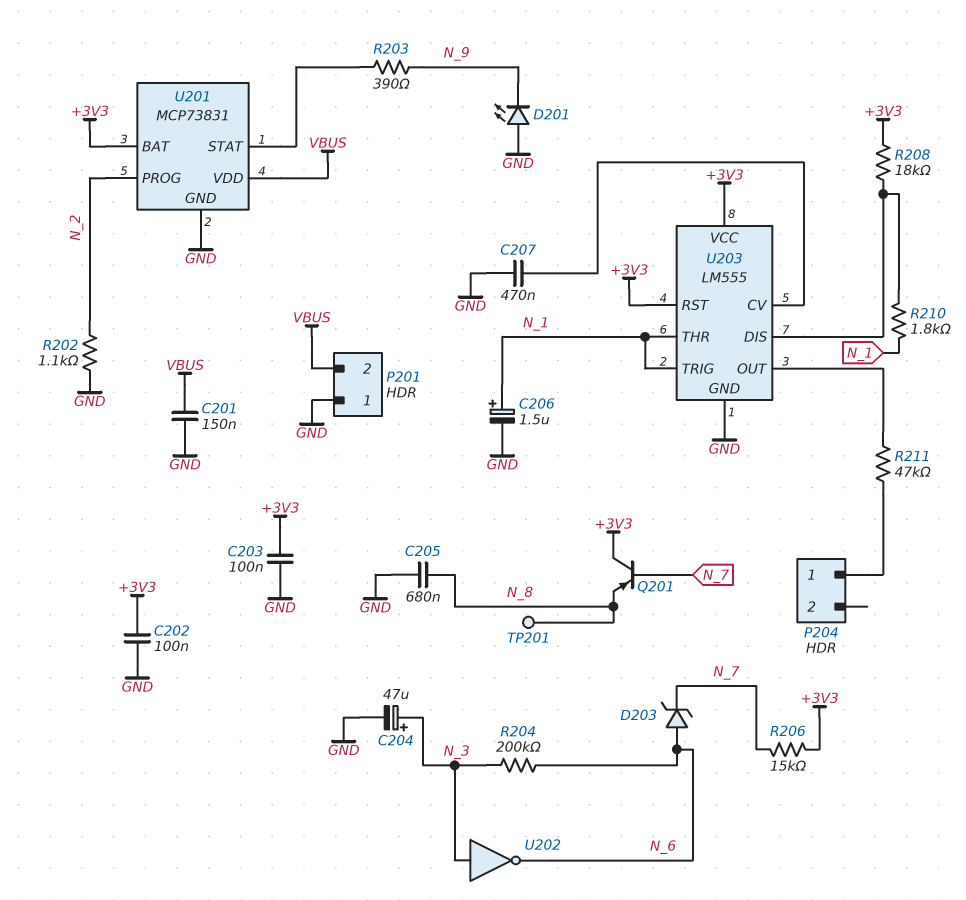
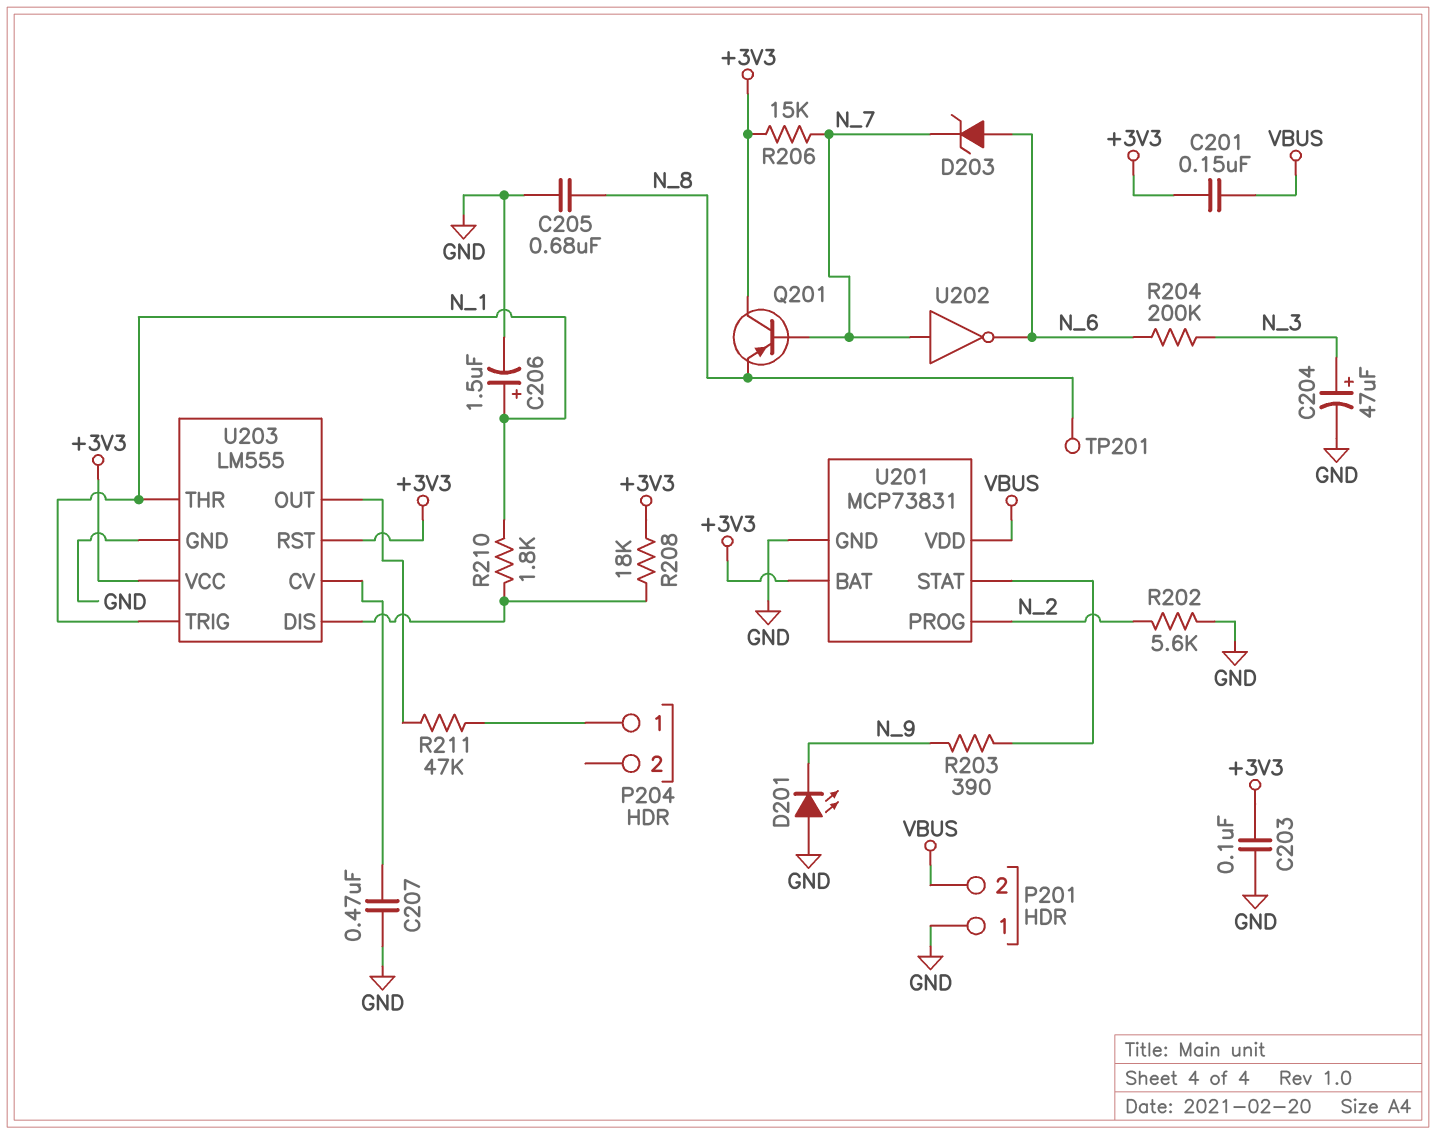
C201: 150nF (GND, VBUS) -> 150nF (+3V3, VBUS)
C202: 100nF (+3V3, GND) -> none
R202: 1.1k (GND, N_2) -> 5.6k (GND, N_2)
U202: NOT (in N_3, out N_6) -> NOT (in N_7, out N_6)

